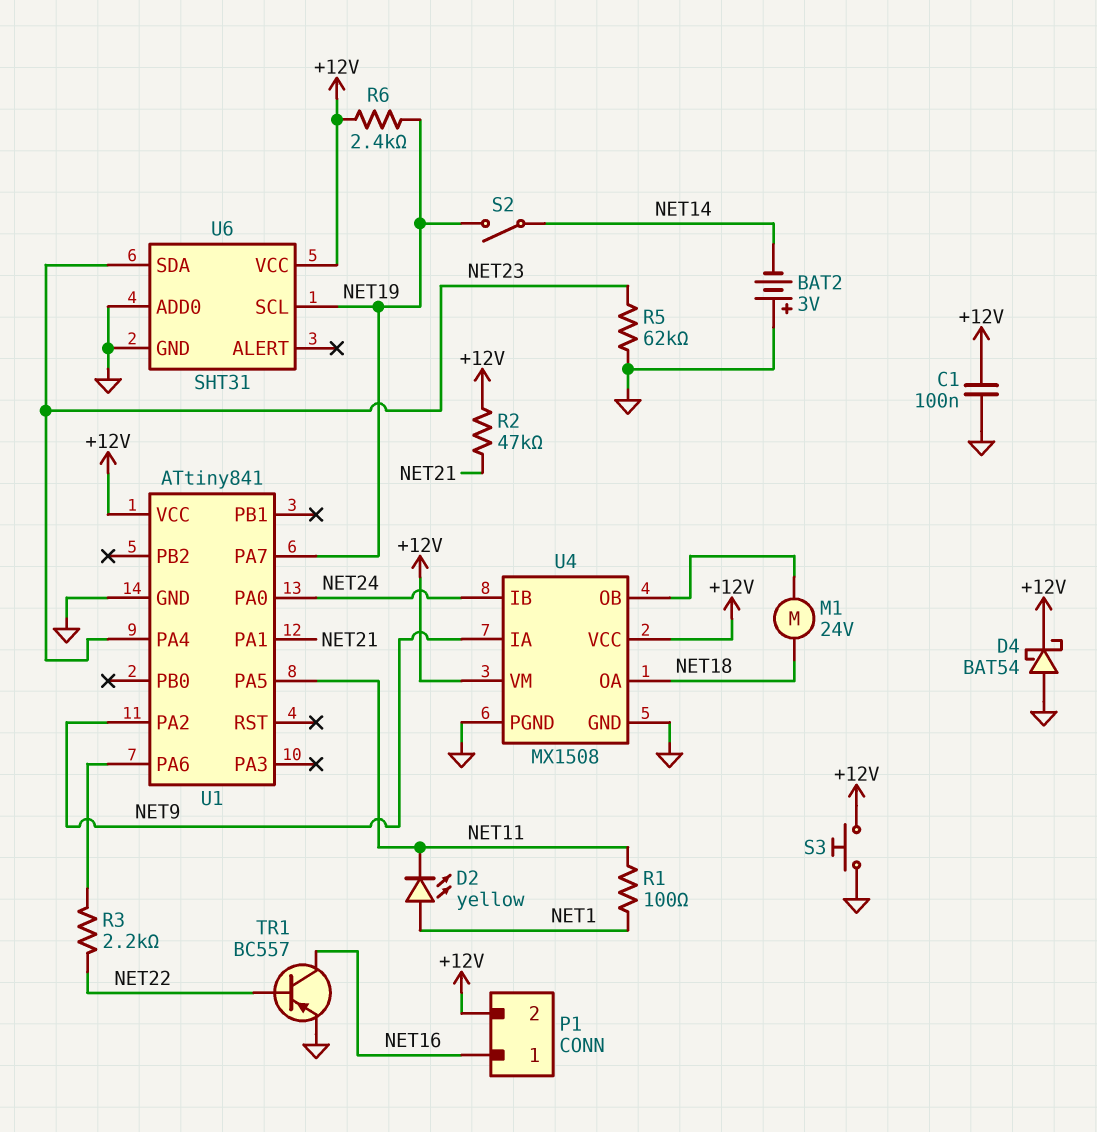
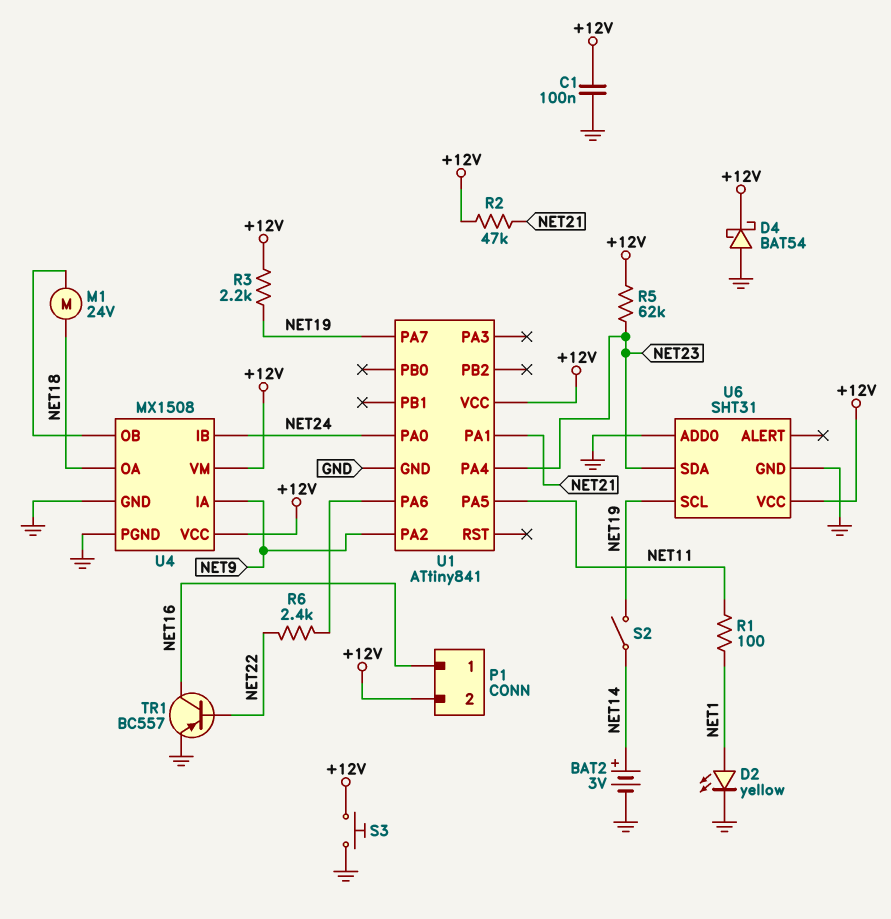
BAT2: 3V (plus GND, minus NET14) -> 3V (plus NET14, minus GND)
D2: LED yellow (A NET1, K NET11) -> LED yellow (A NET1, K GND)
R3: 2.2k (NET22, U1/PA6) -> 2.2k (+12V, NET19)
R5: 62k (GND, NET23) -> 62k (+12V, NET23)
R6: 2.4k (+12V, NET19) -> 2.4k (NET22, U1/PA6)

